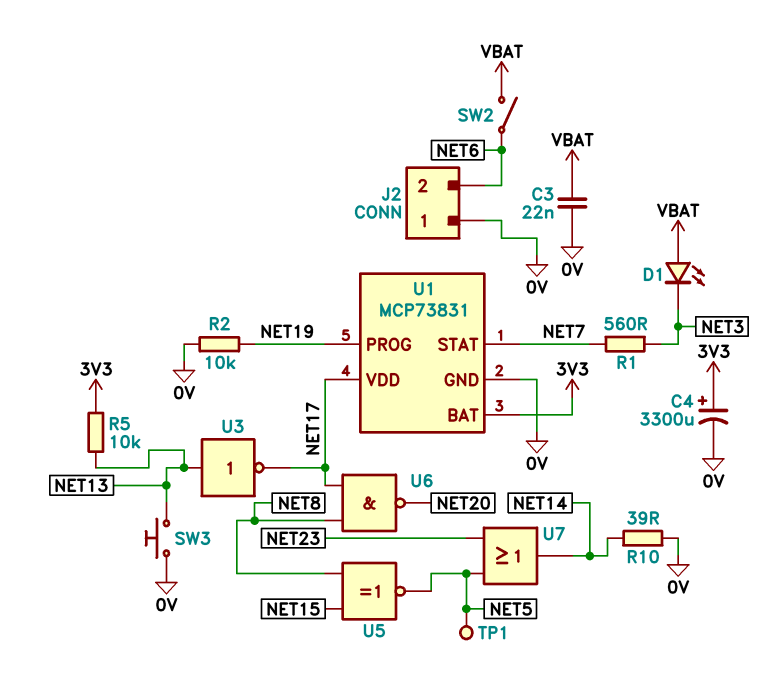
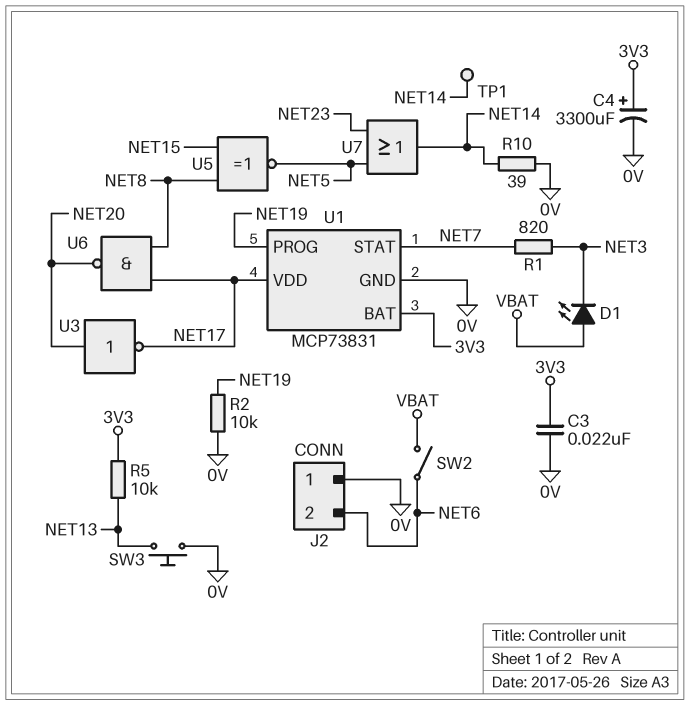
C3: 22nF (0V, VBAT) -> 22nF (0V, 3V3)
R1: 560 (NET3, NET7) -> 820 (NET3, NET7)
TP1: test point (NET5) -> test point (NET14)
U3: NOT (in NET13, out NET17) -> NOT (in NET20, out NET17)

